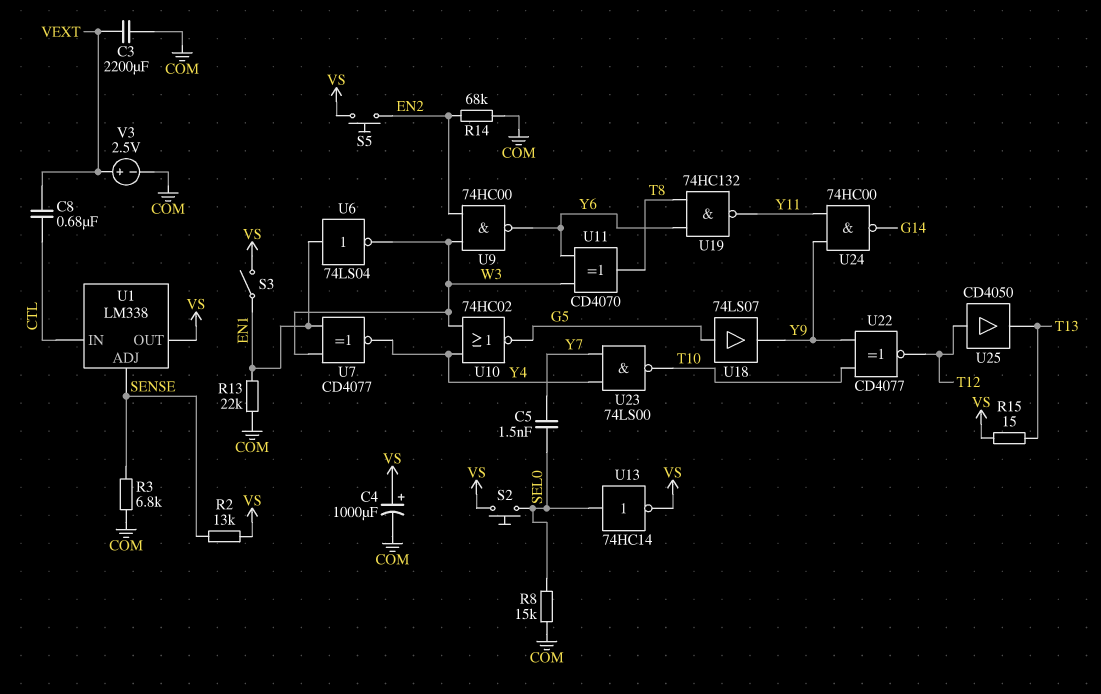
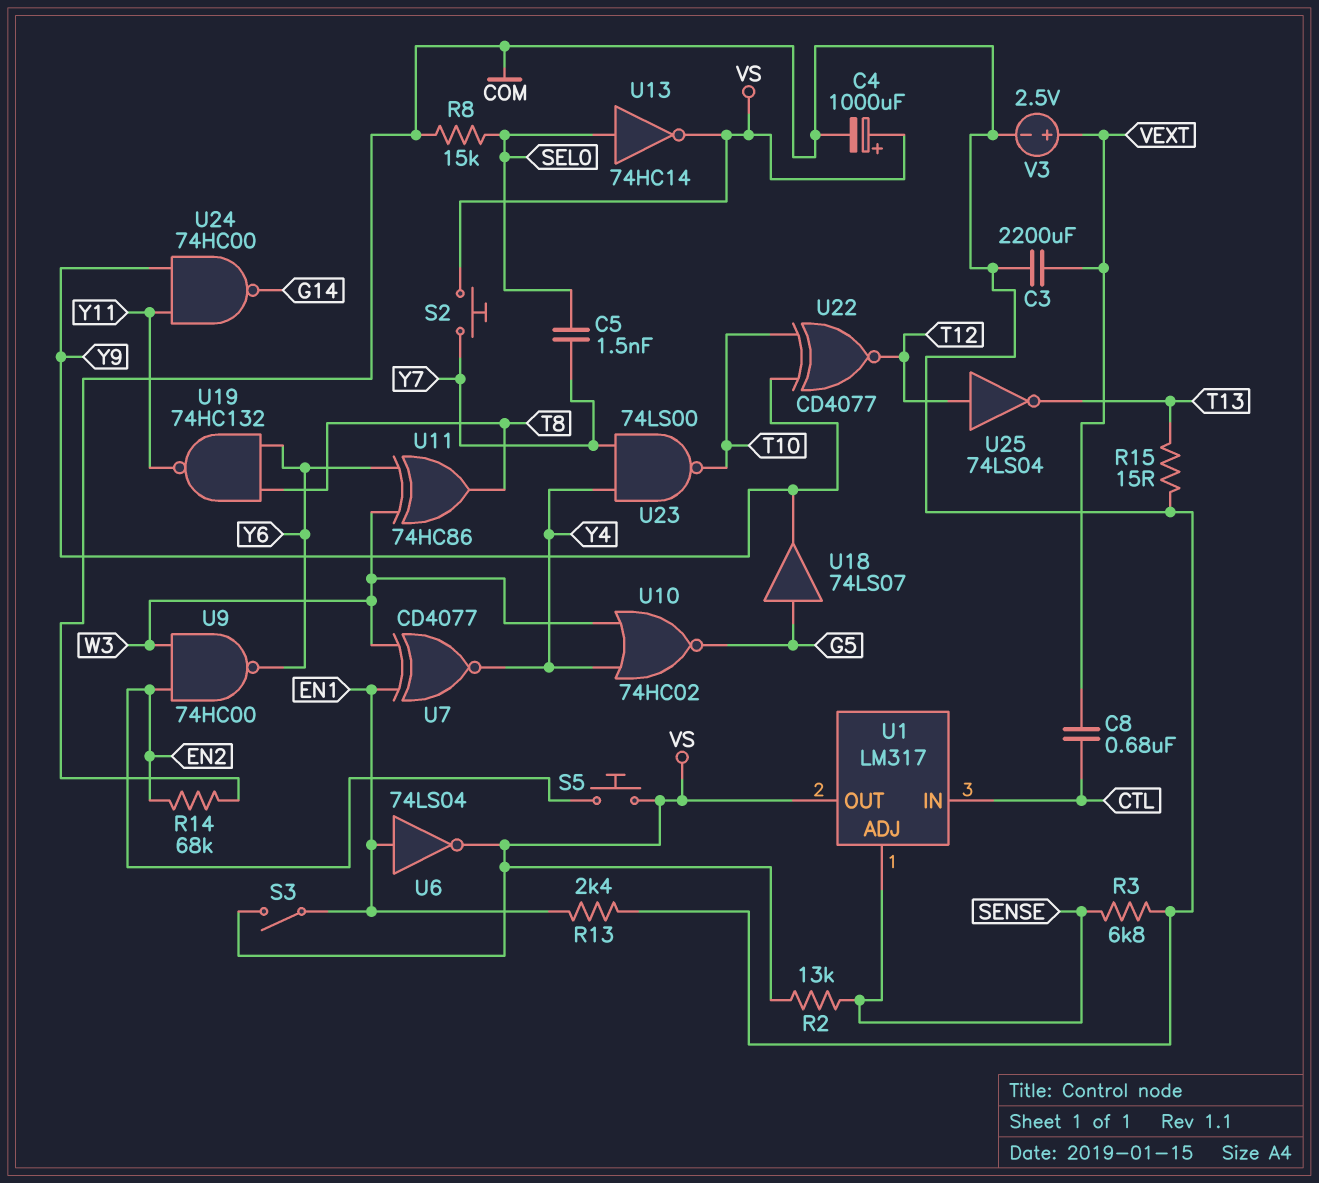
R13: 22k (COM, EN1) -> 2.4k (COM, EN1)
R15: 15 (T13, VS) -> 15 (COM, T13)
S2: button (SEL0, VS) -> button (VS, Y7)
U1: LM338 -> LM317
U6: NOT 74LS04 (in EN1, out W3) -> NOT 74LS04 (in EN1, out VS)
U11: XOR CD4070 (in W3, in Y6, out T8) -> XOR 74HC86 (in W3, in Y6, out T8)
U25: buffer CD4050 (in T12, out T13) -> NOT 74LS04 (in T12, out T13)

